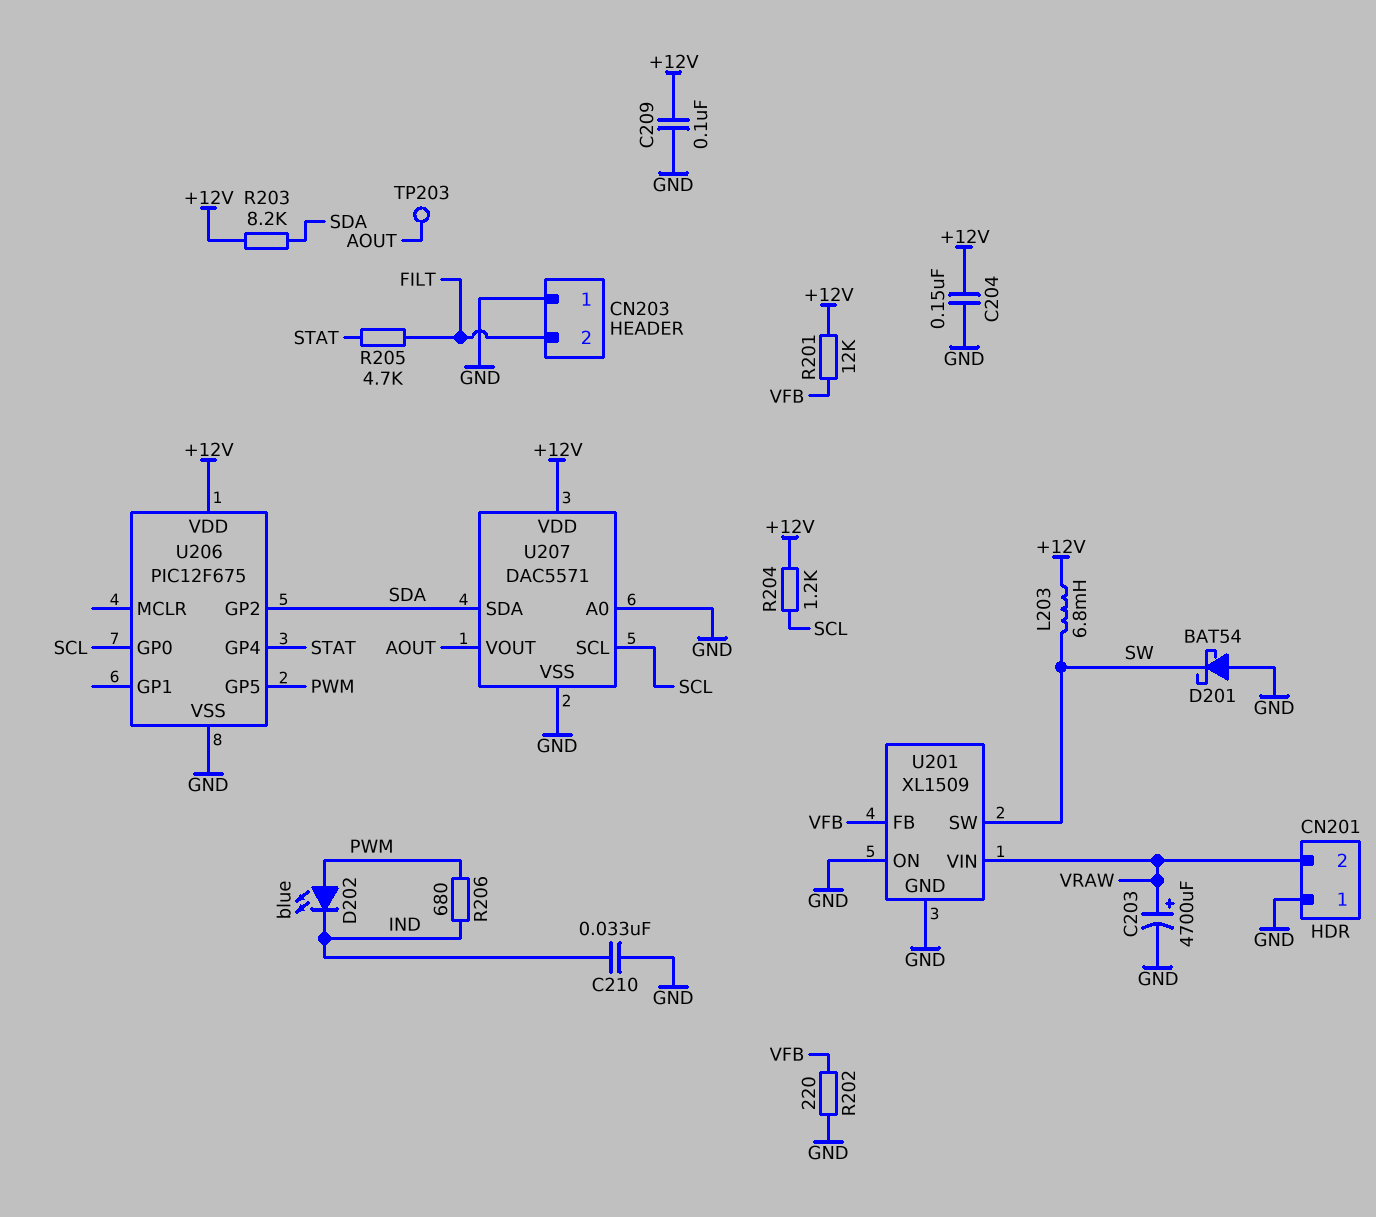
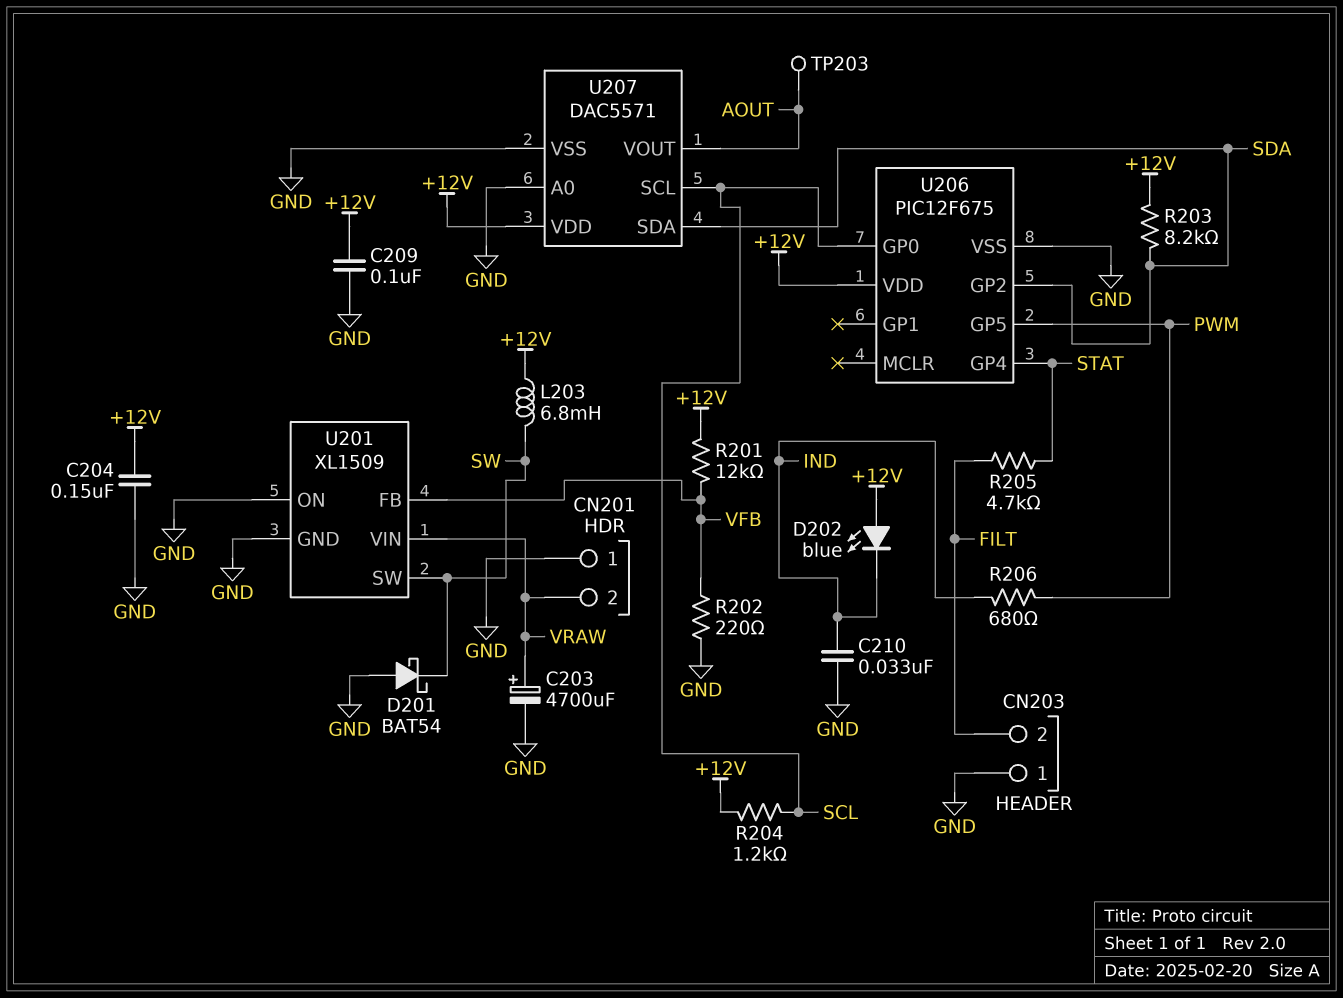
D202: LED blue (A PWM, K IND) -> LED blue (A +12V, K IND)

